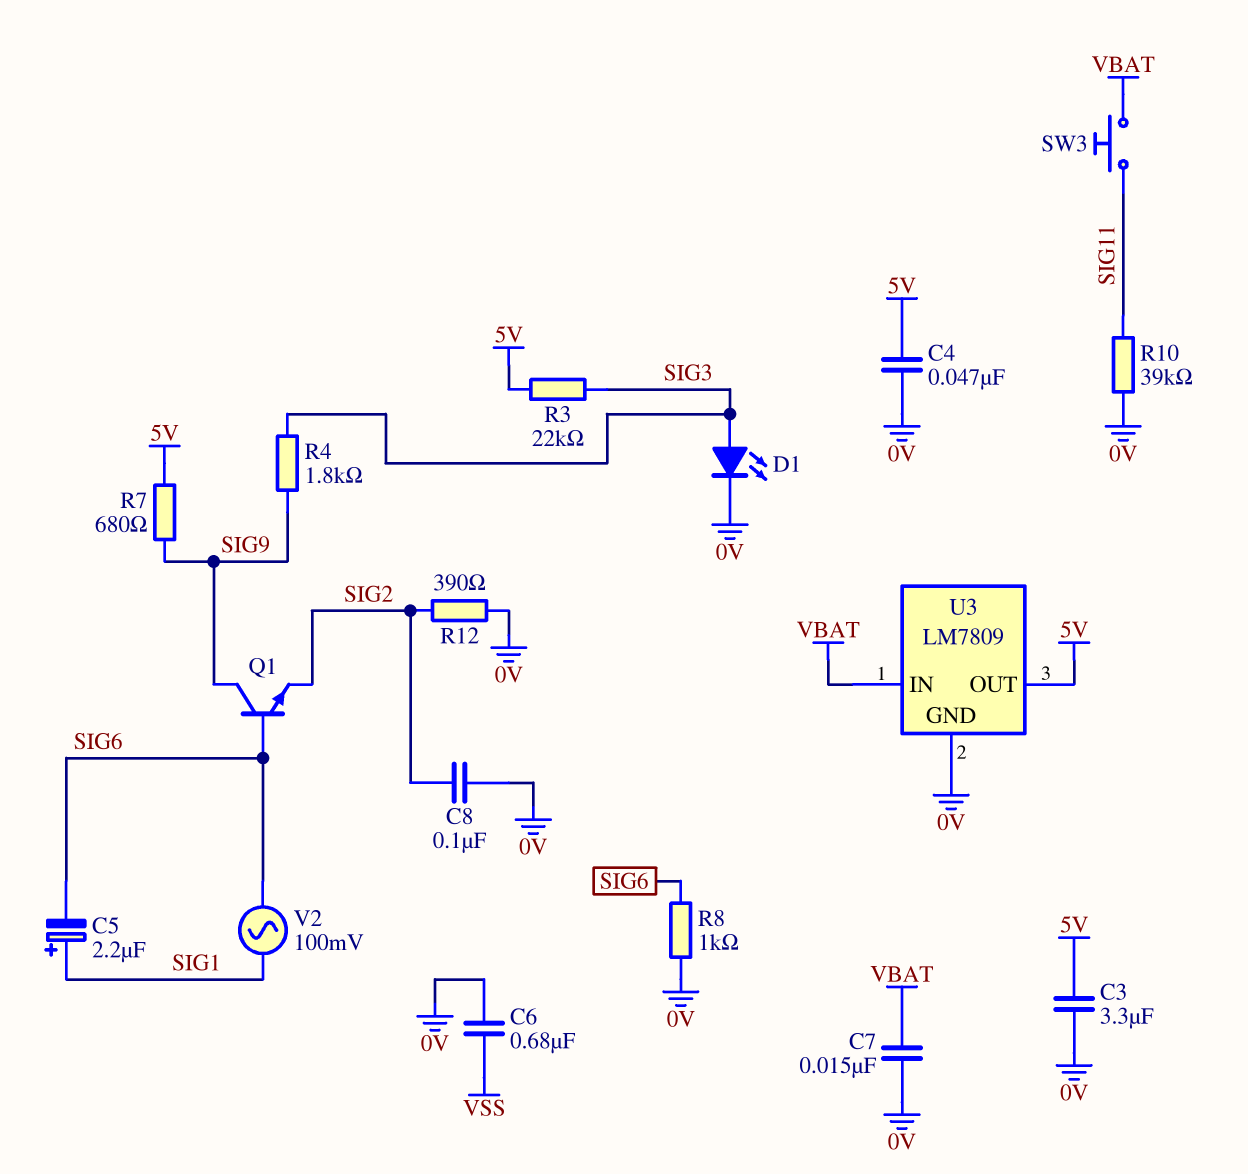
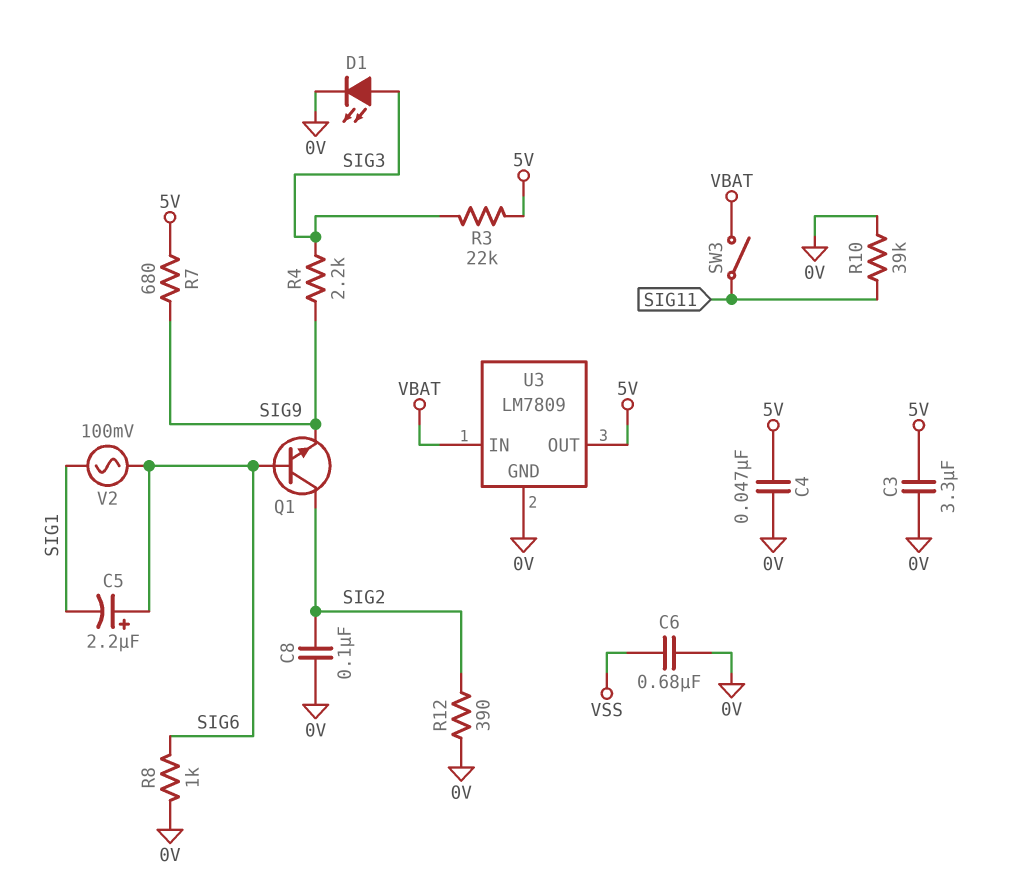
C5: 2.2uF (plus SIG1, minus SIG6) -> 2.2uF (plus SIG6, minus SIG1)
C7: 15nF (0V, VBAT) -> none
Q1: NPN (B SIG6, C SIG9, E SIG2) -> NPN (B SIG6, C SIG2, E SIG9)
R4: 1.8k (SIG3, SIG9) -> 2.2k (SIG3, SIG9)
SW3: button (SIG11, VBAT) -> switch (SIG11, VBAT)

